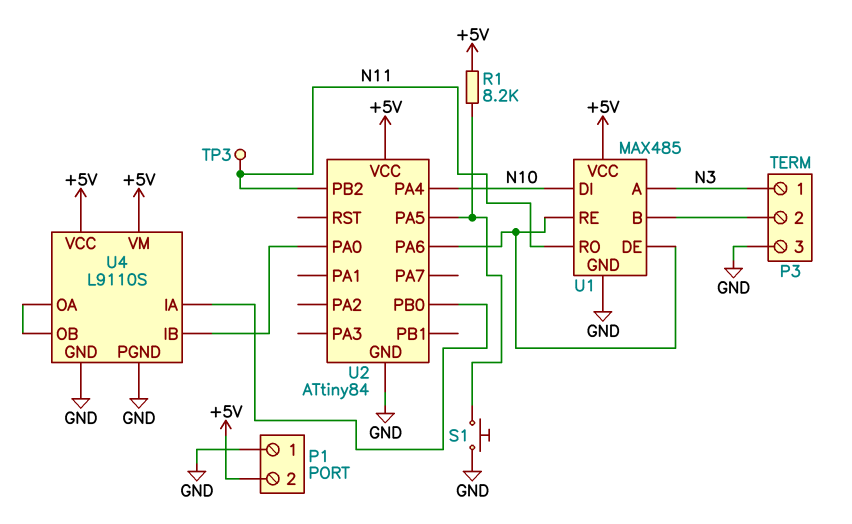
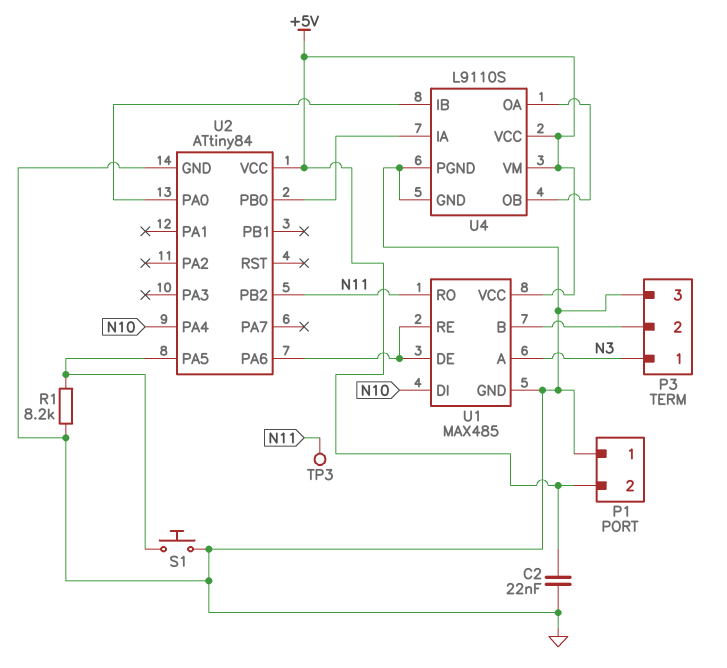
C2: none -> 22nF (+5V, GND)
R1: 8.2k (+5V, U2/PA5) -> 8.2k (GND, U2/PA5)

